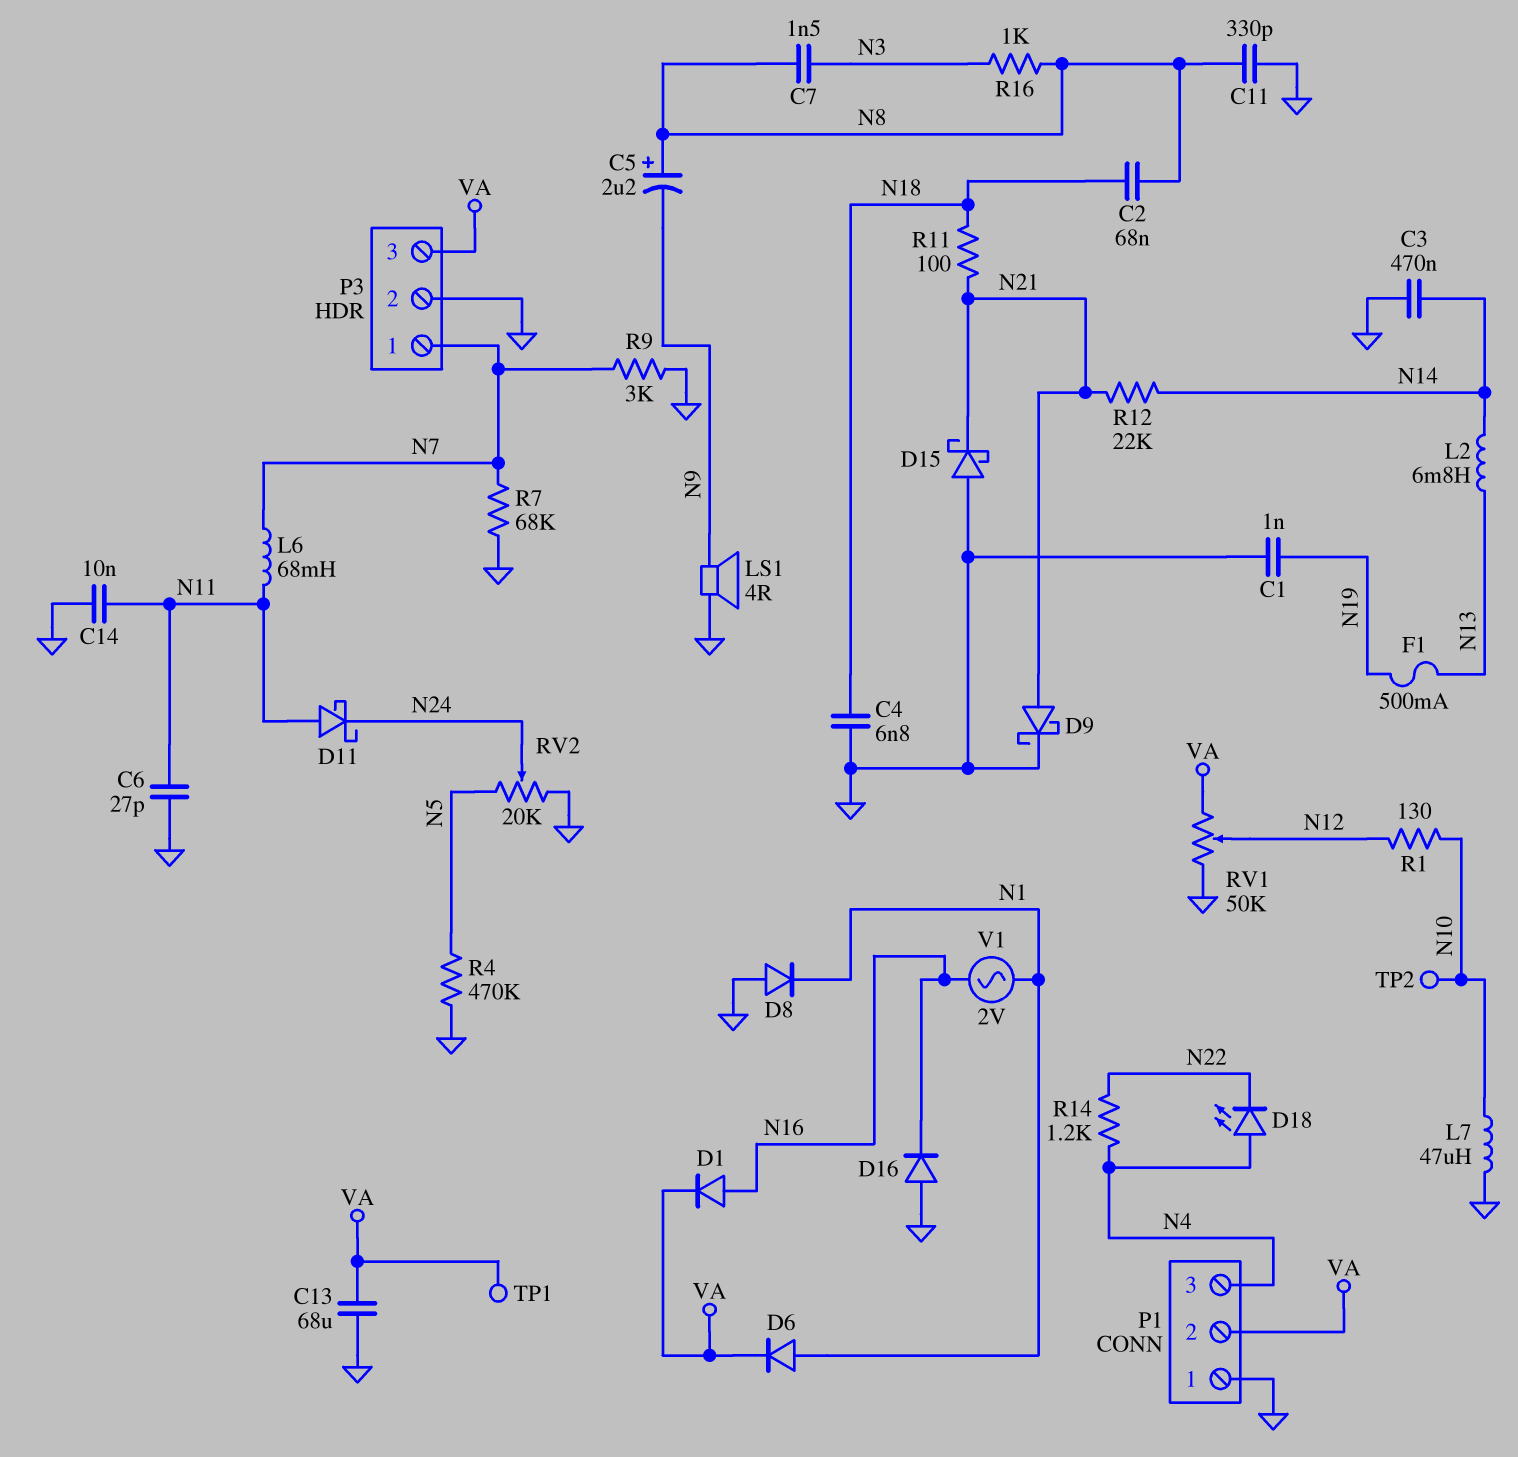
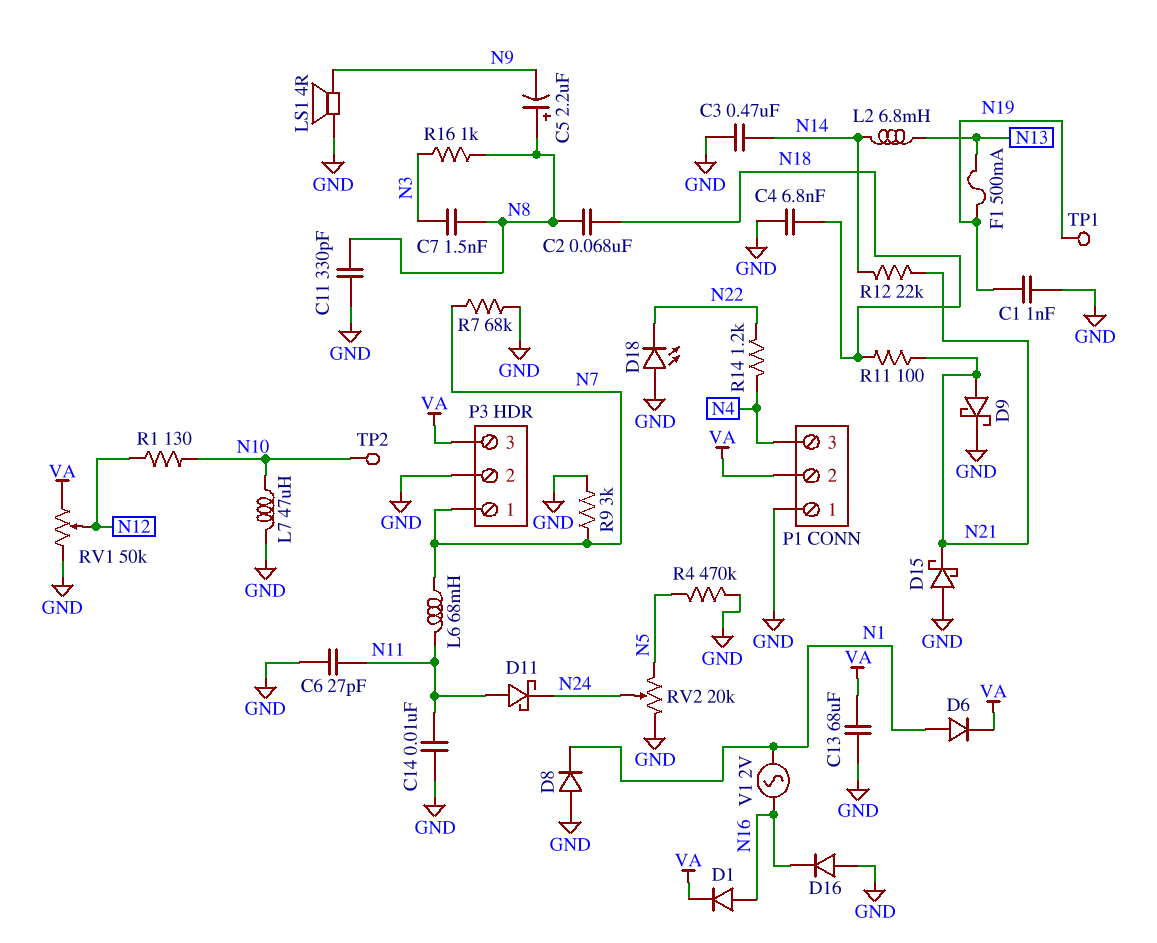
D18: LED (A N4, K N22) -> LED (A GND, K N22)
TP1: test point (VA) -> test point (N19)

